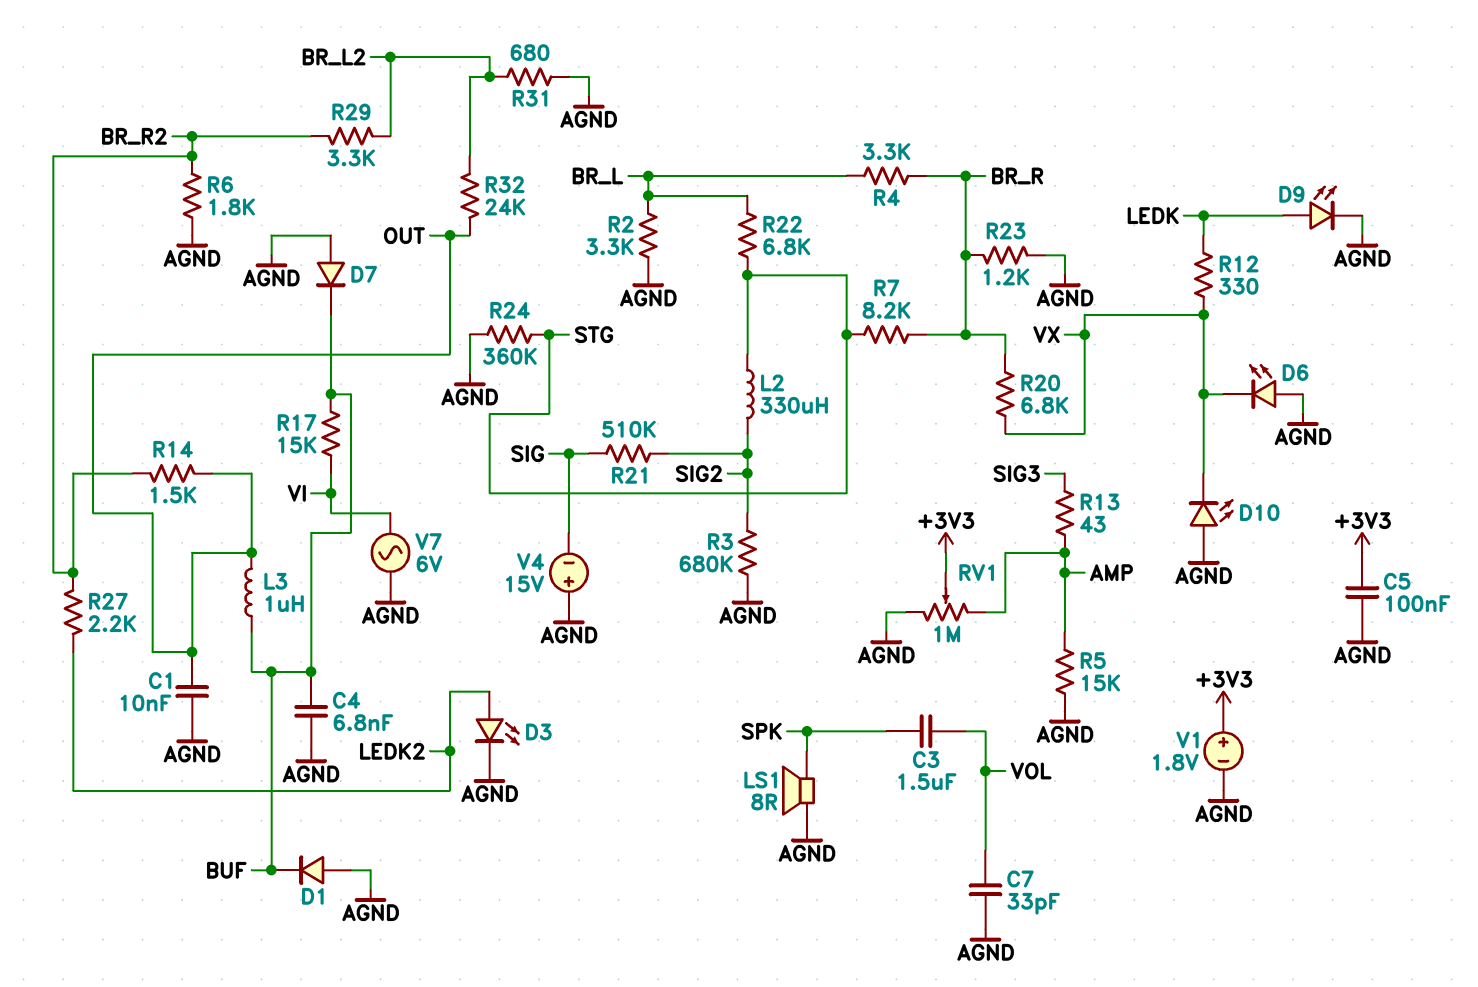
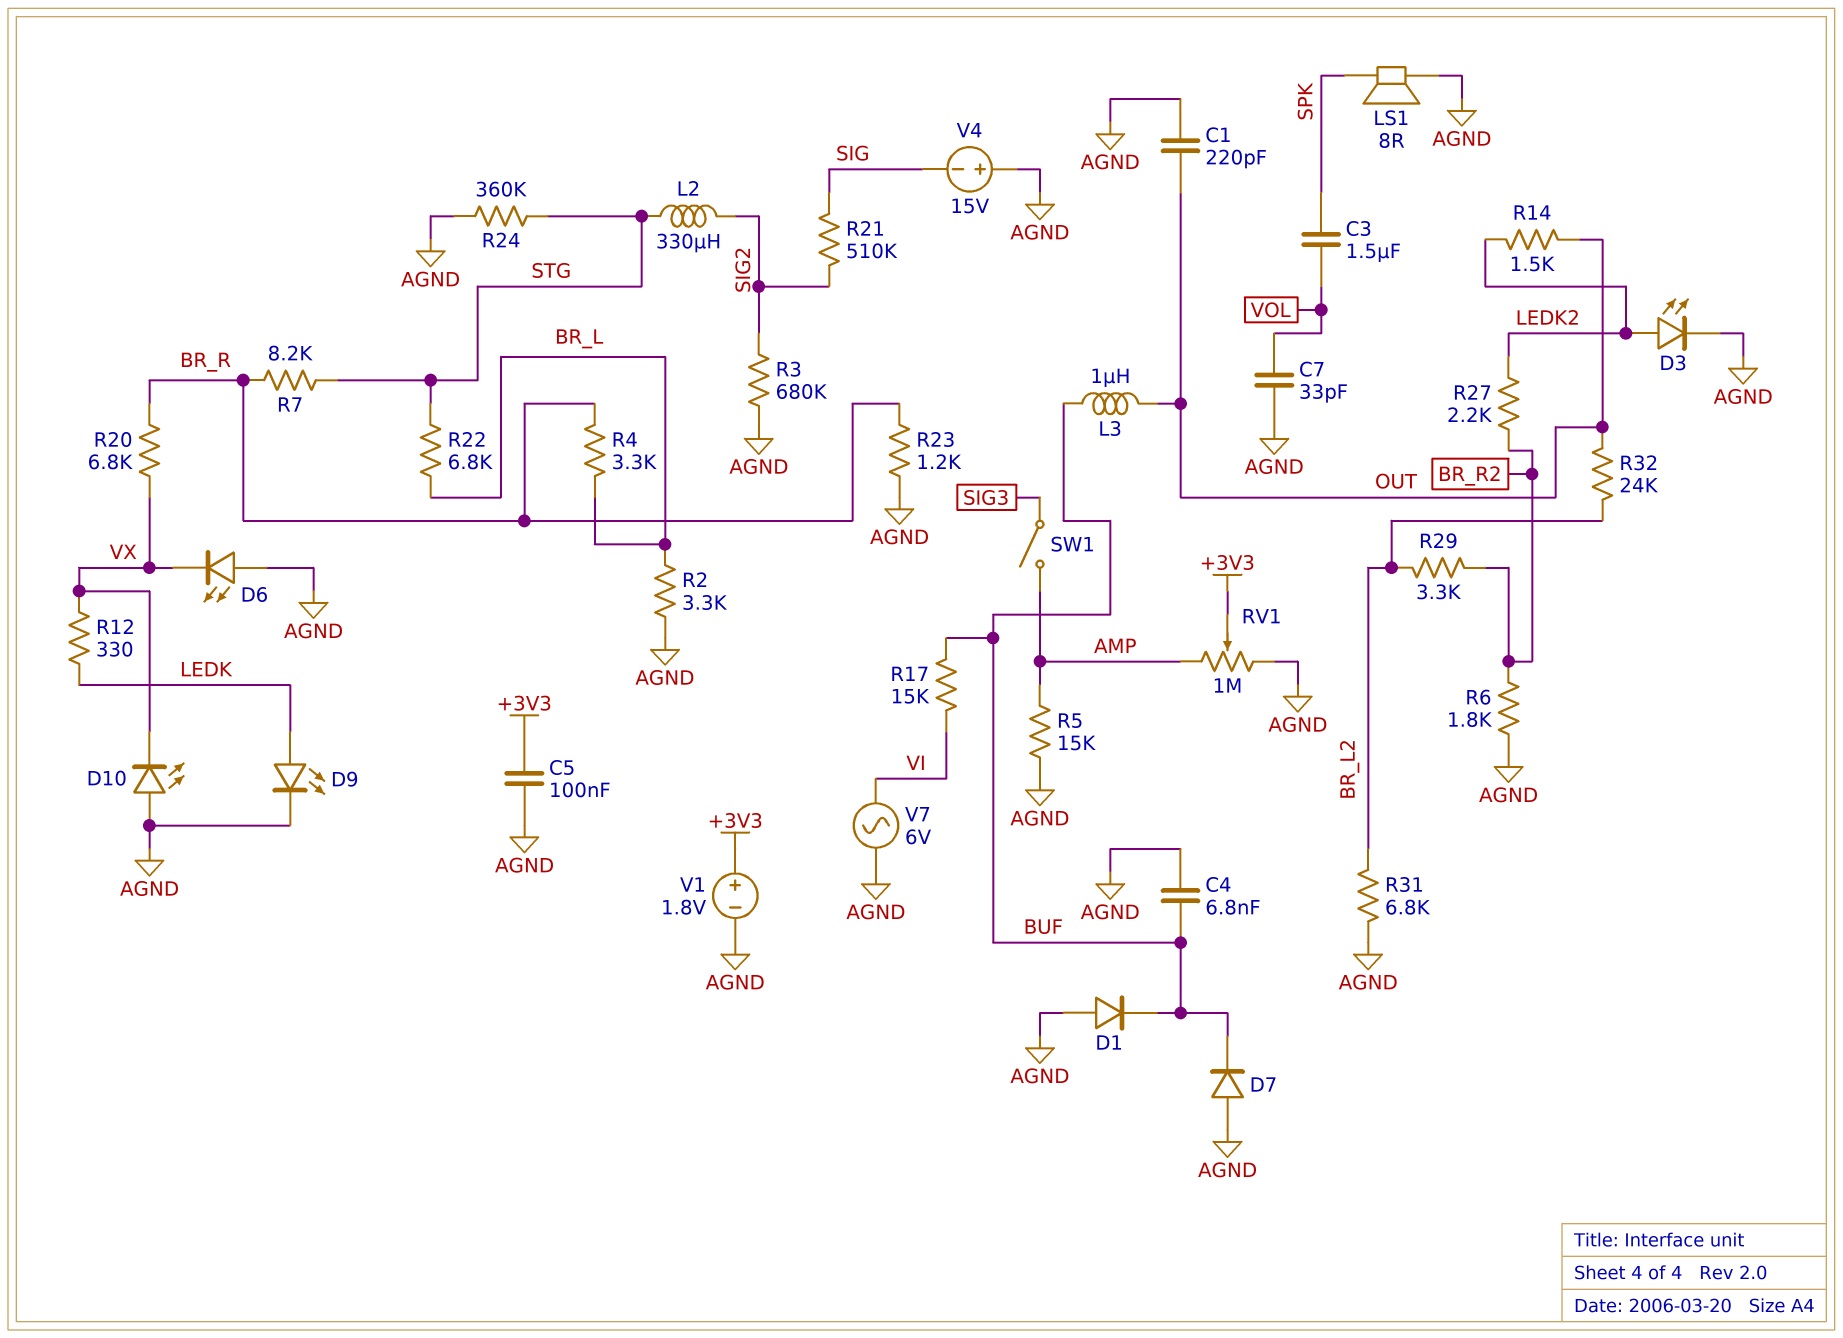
C1: 10nF (AGND, OUT) -> 220pF (AGND, OUT)
R13: 43 (AMP, SIG3) -> none
R14: 1.5k (BR_R2, OUT) -> 1.5k (LEDK2, OUT)
R31: 680 (AGND, BR_L2) -> 6.8k (AGND, BR_L2)
SW1: none -> switch (AMP, SIG3)

